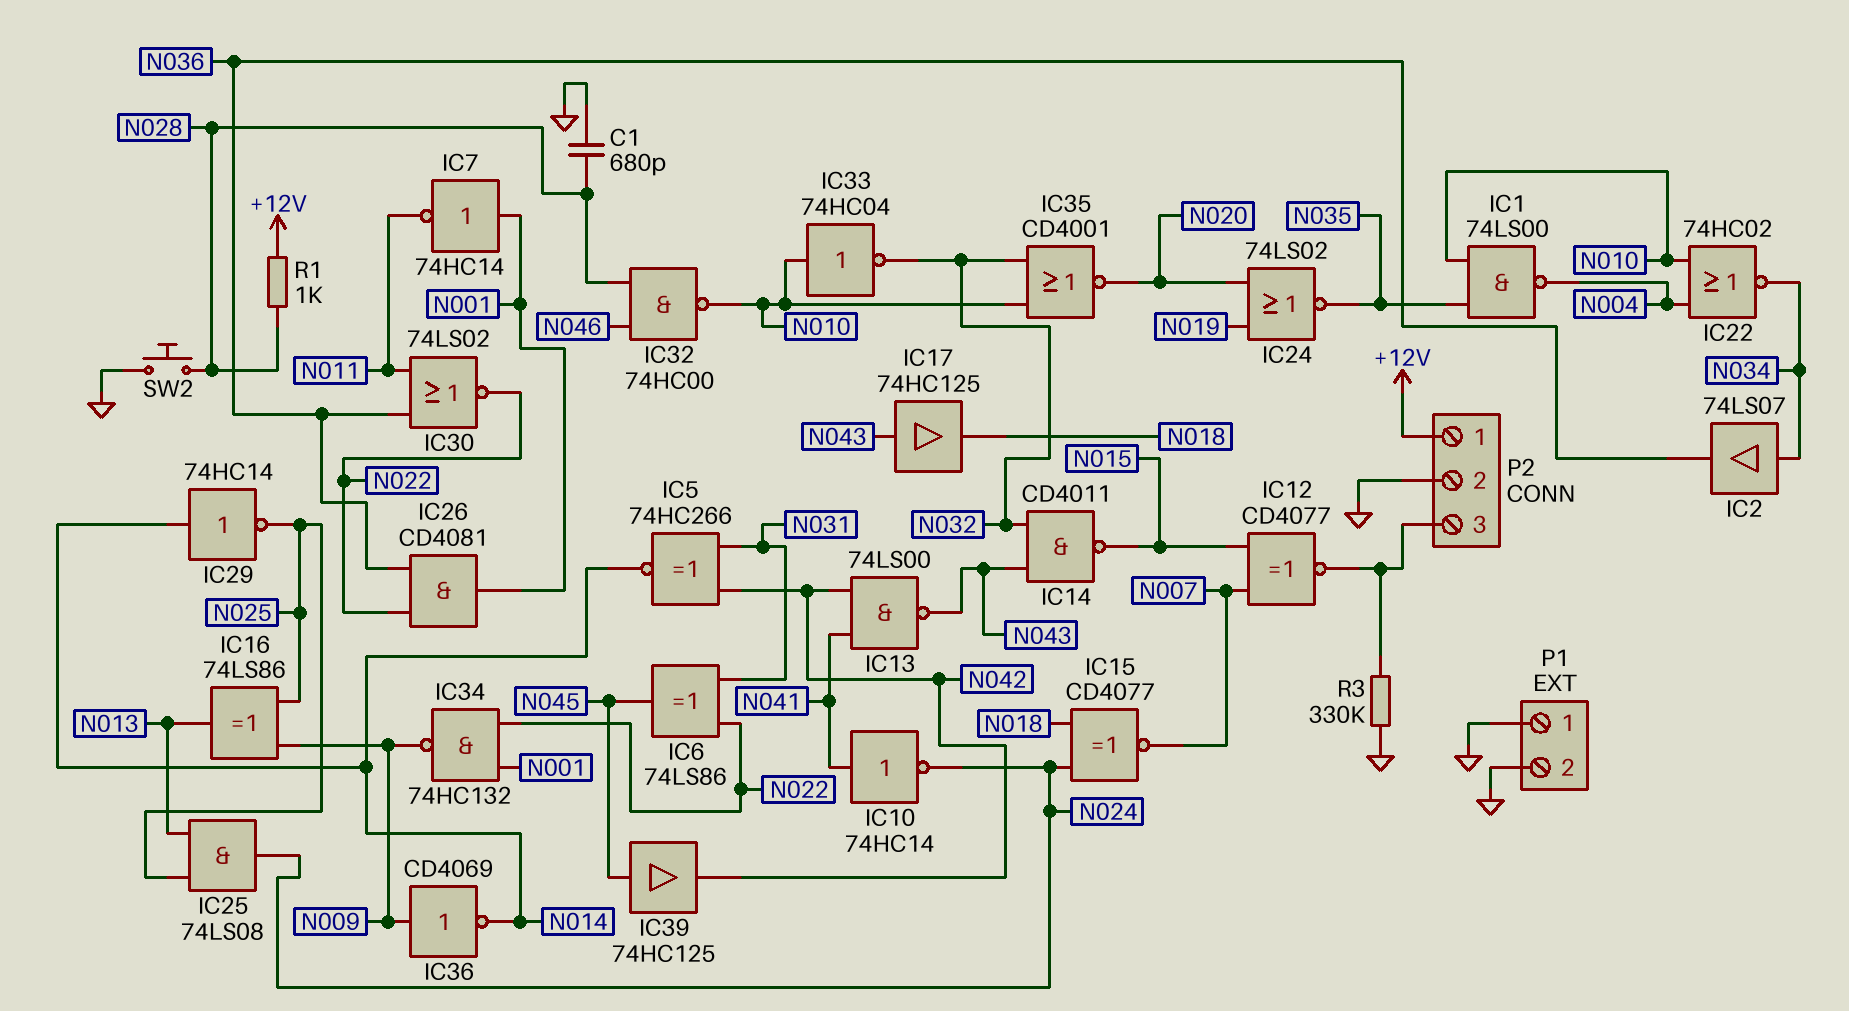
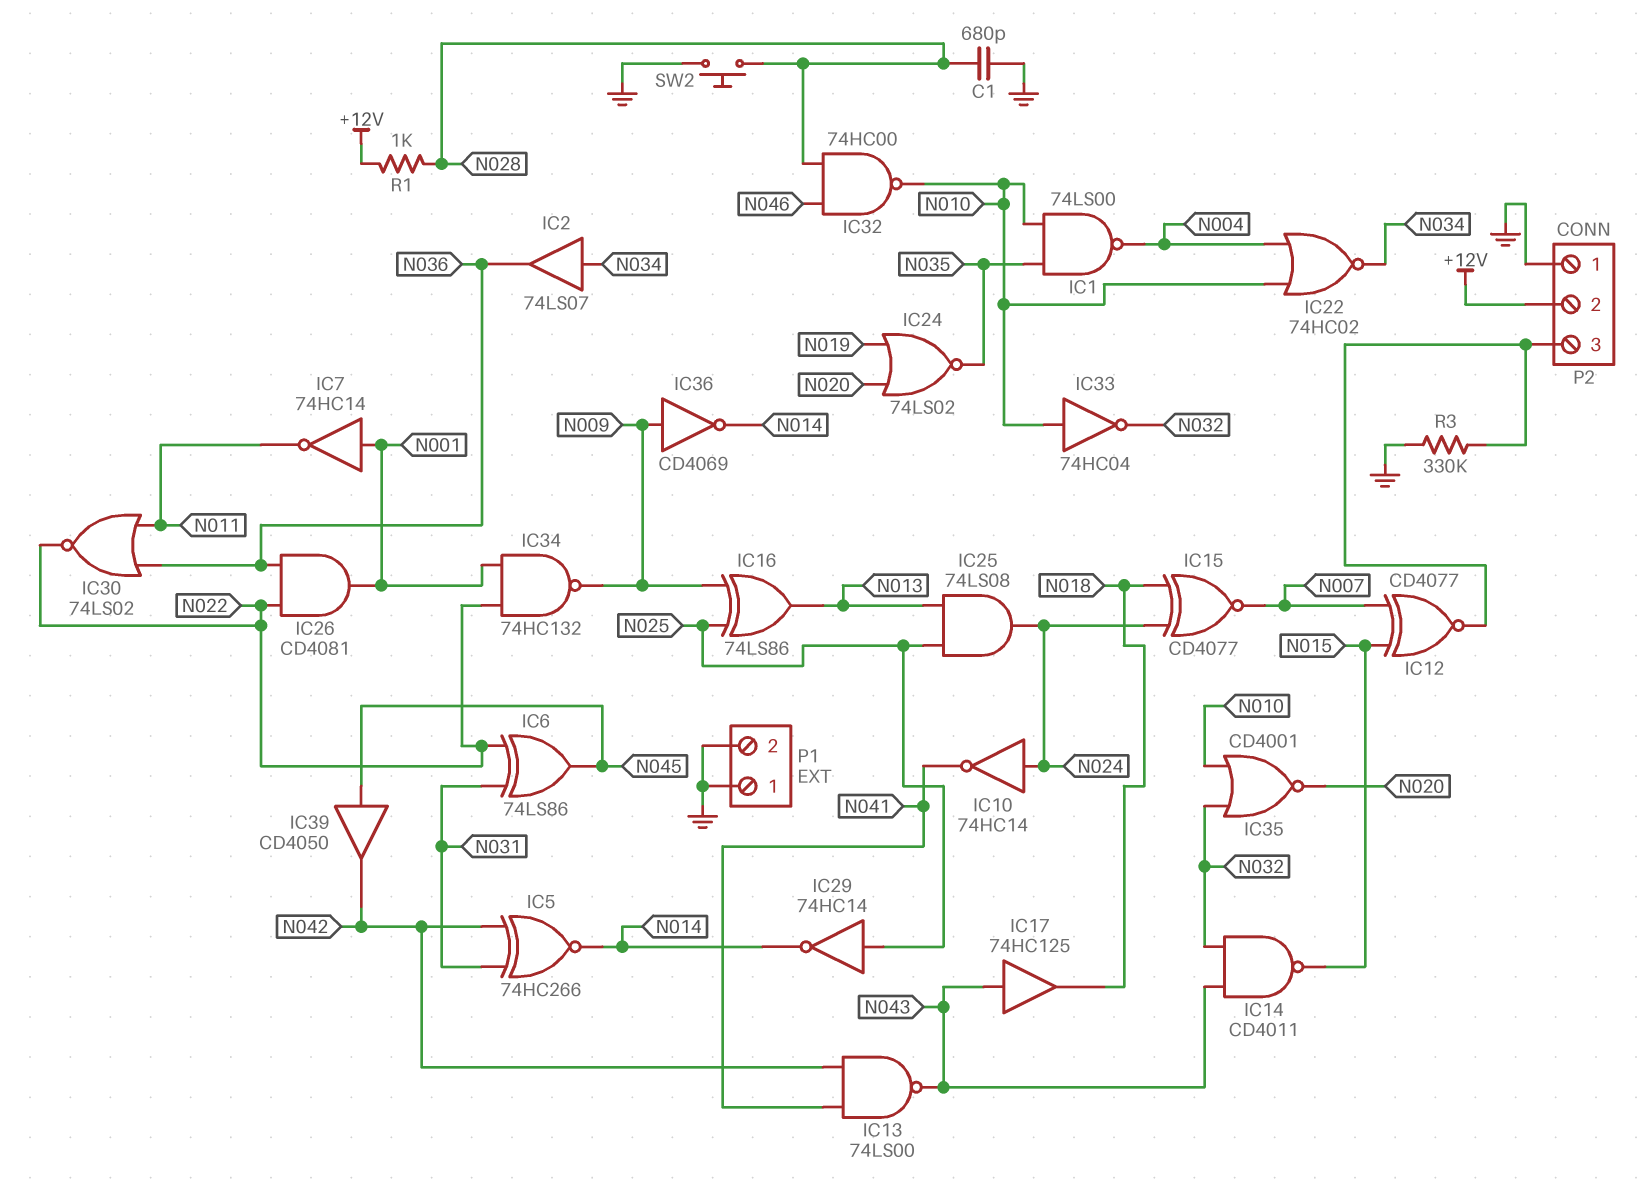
IC10: NOT 74HC14 (in N041, out N024) -> NOT 74HC14 (in N024, out N041)
IC29: NOT 74HC14 (in N014, out N025) -> NOT 74HC14 (in N025, out N014)
IC39: buffer 74HC125 (in N045, out N042) -> buffer CD4050 (in N045, out N042)
P2 pin 1: +12V -> GND
P2 pin 2: GND -> +12V

